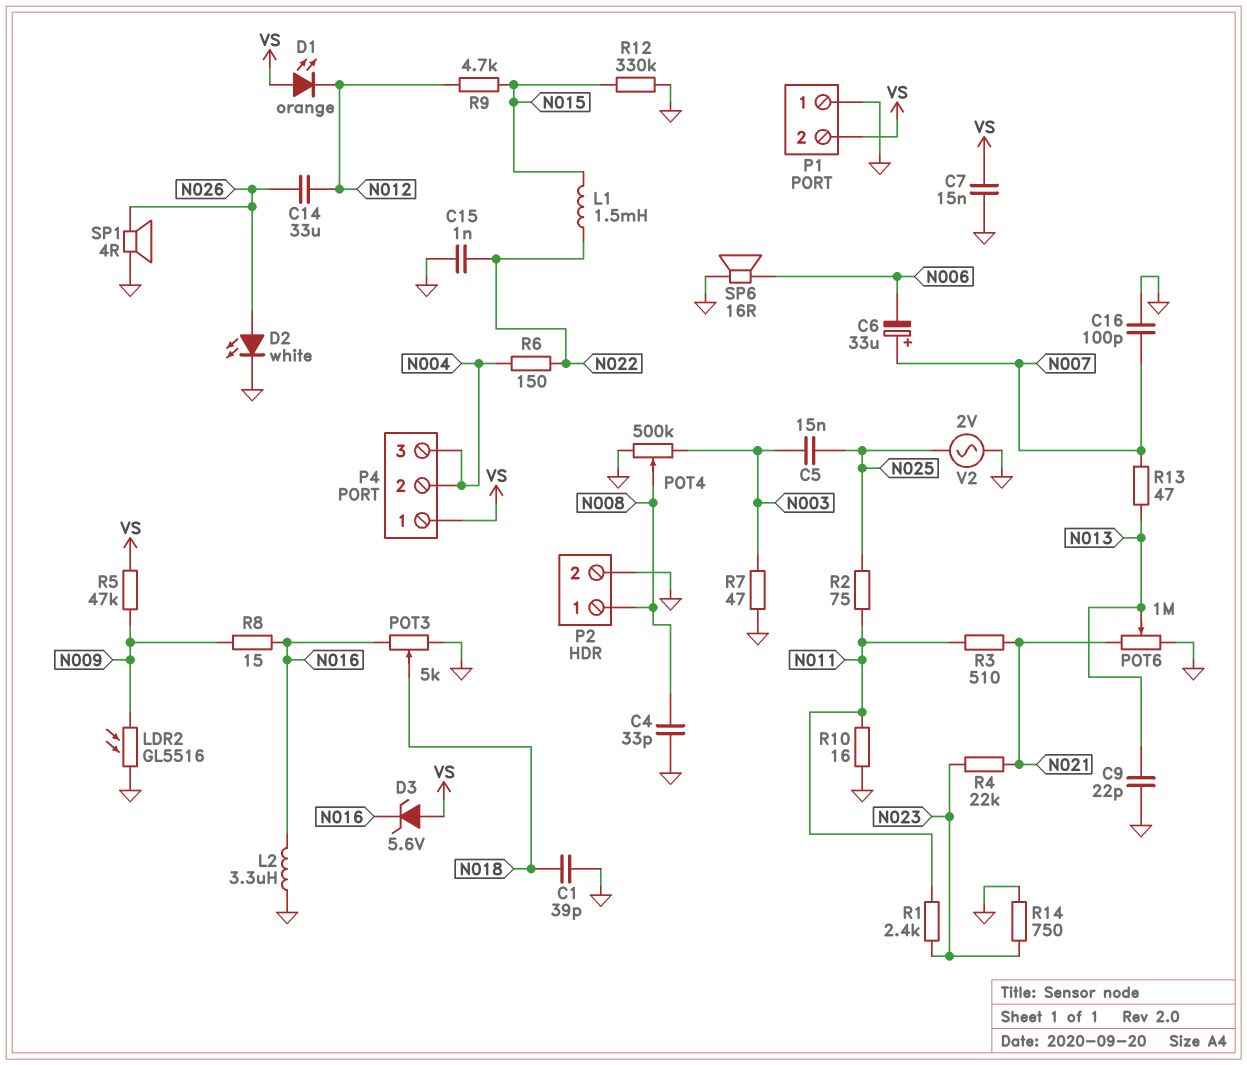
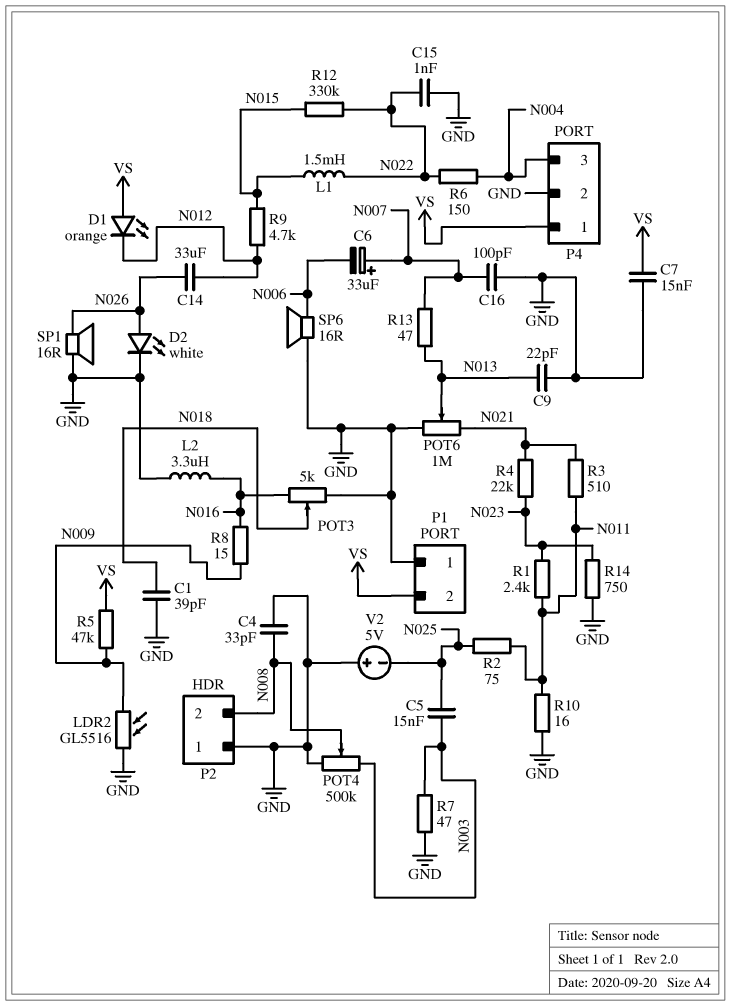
D3: zener 5.6V (A VS, K N016) -> none
P2 pin 1: N008 -> GND
P2 pin 2: GND -> N008
P4 pin 2: N004 -> GND
R12: 330k (GND, N015) -> 330k (N015, N022)
SP1: speaker 4R (GND, N026) -> speaker 16R (GND, N026)
V2: AC 2V (GND, N025) -> 5V (plus GND, minus N025)

